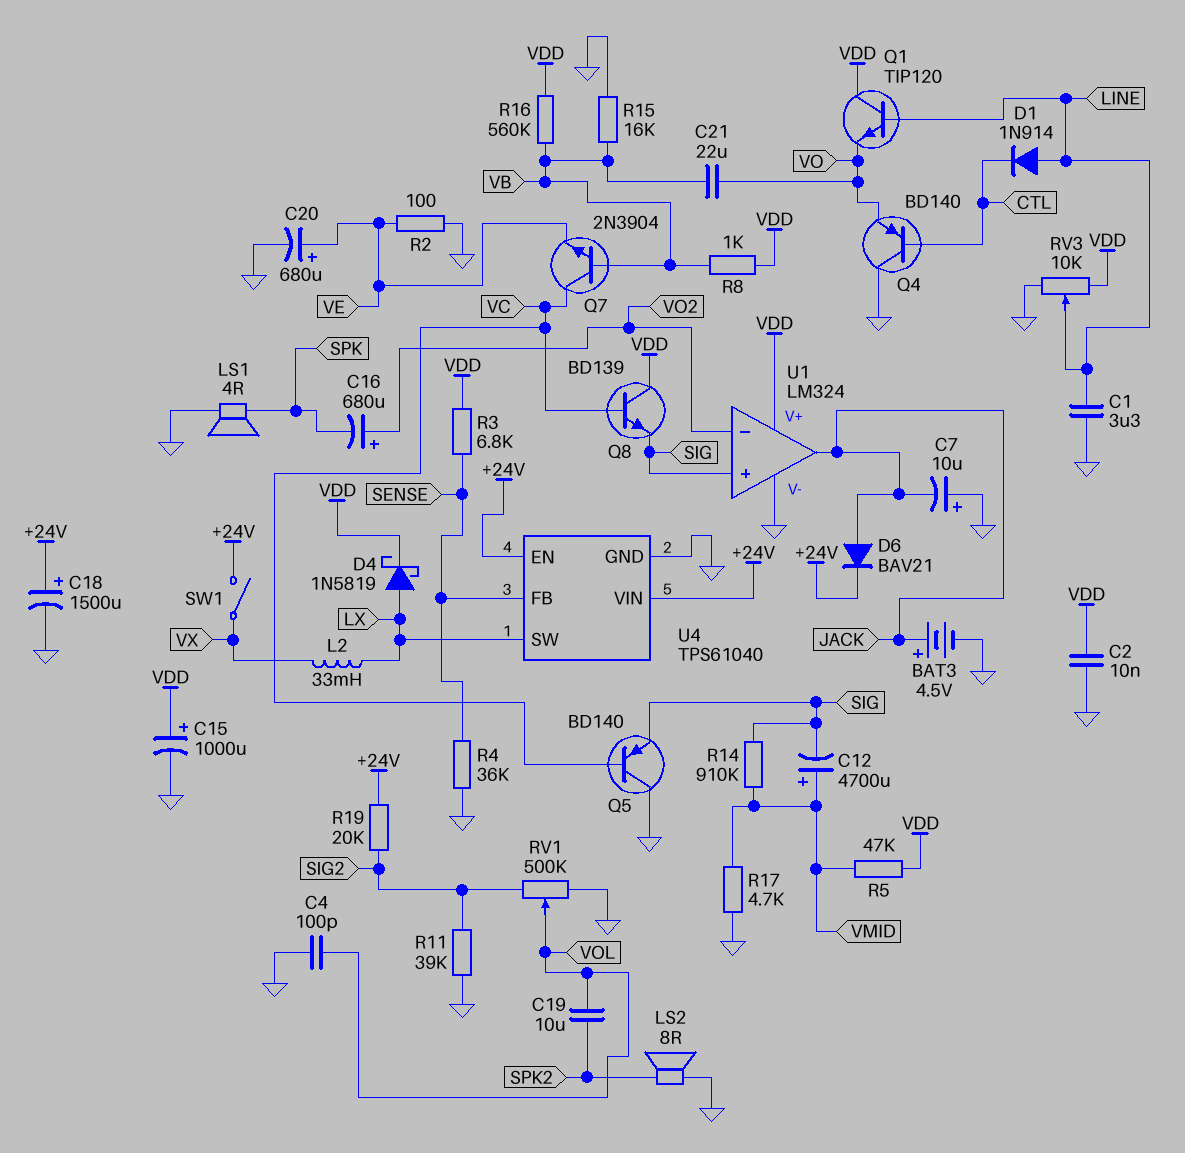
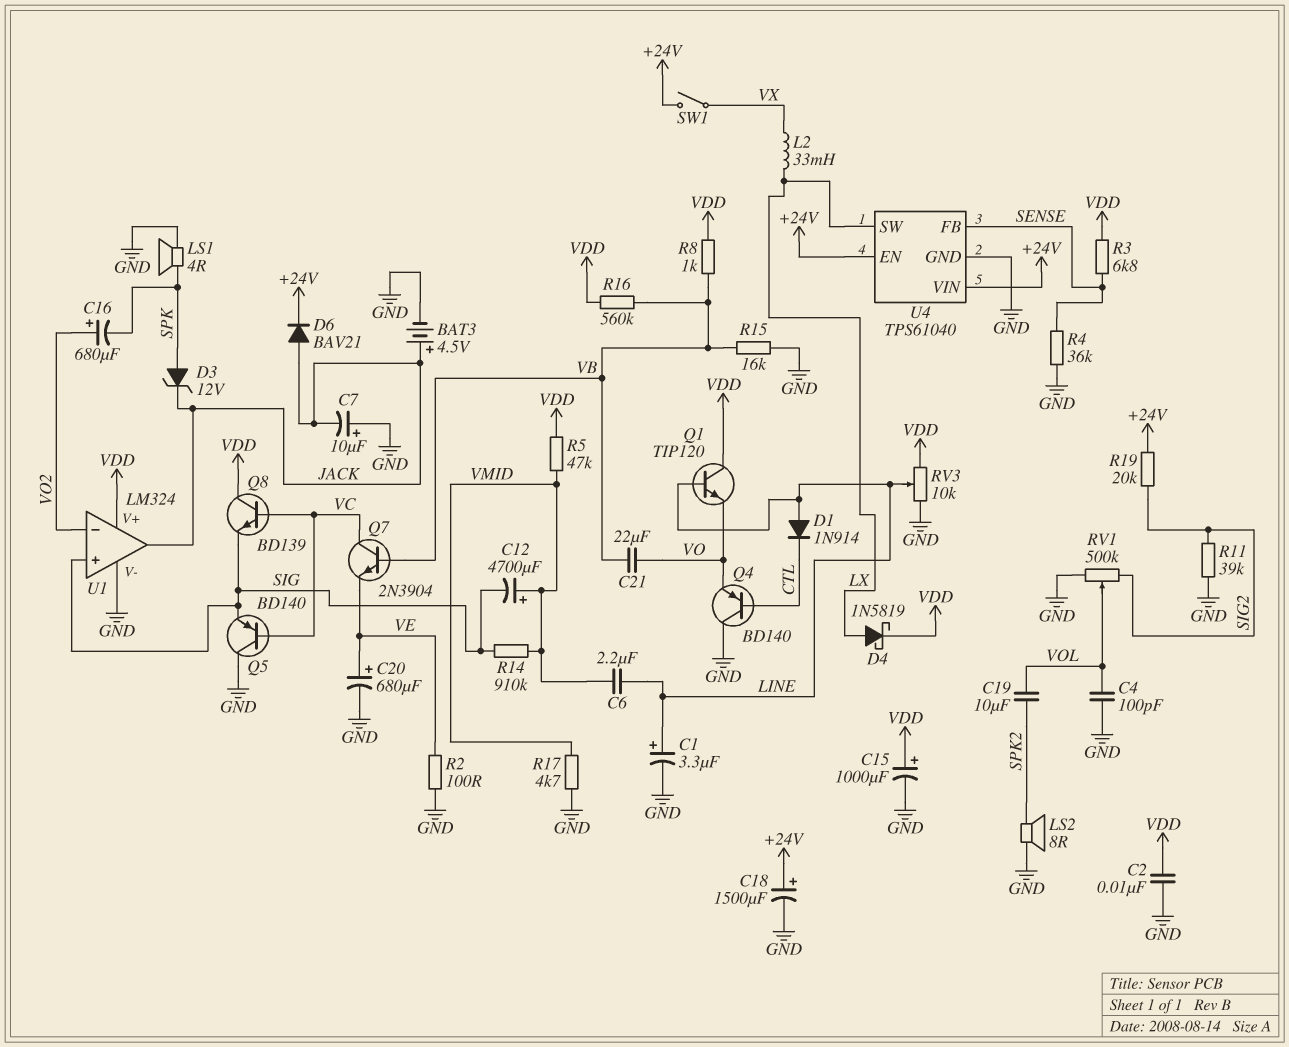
C1: 3.3uF (GND, LINE) -> 3.3uF (plus LINE, minus GND)
C6: none -> 2.2uF (LINE, VMID)
D3: none -> zener 12V (A SPK, K JACK)

